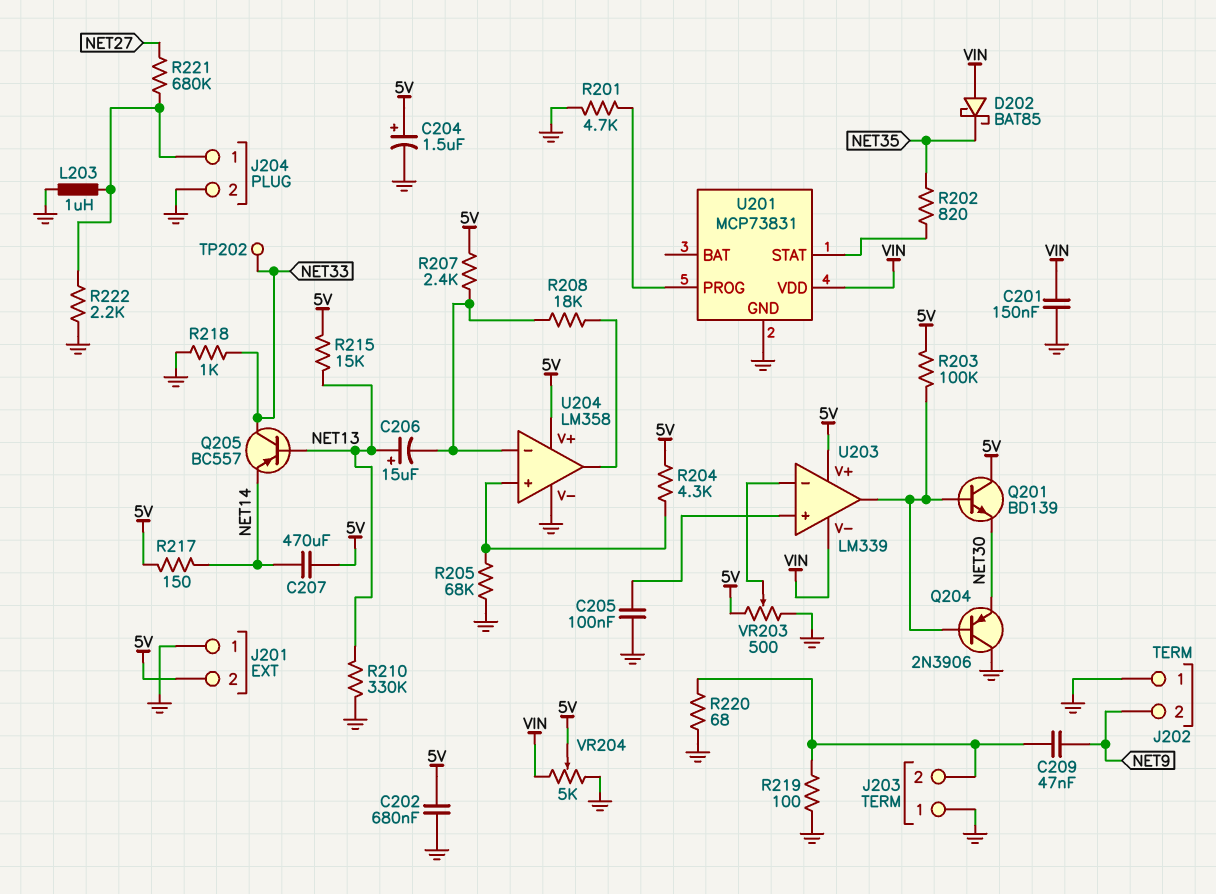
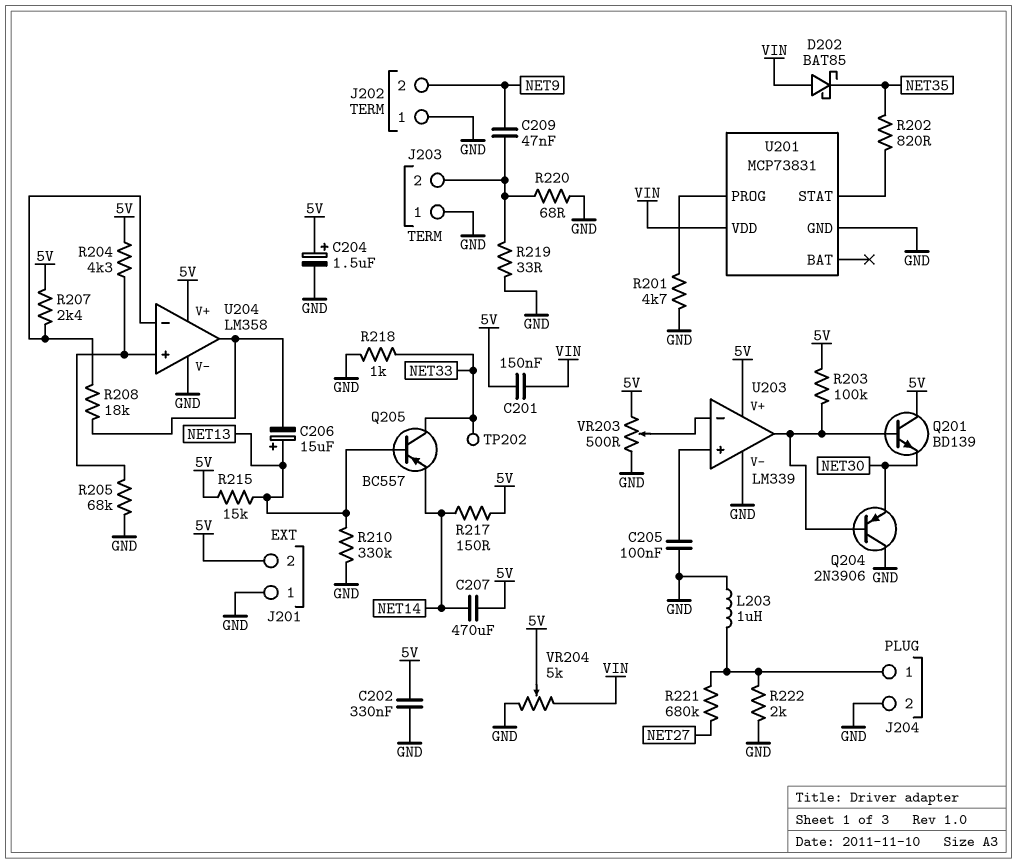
C201: 150nF (GND, VIN) -> 150nF (5V, VIN)
C202: 680nF (5V, GND) -> 330nF (5V, GND)
C206: 15uF (plus NET13, minus U204/in-) -> 15uF (plus NET13, minus U204/out)
R219: 100 (GND, J203/2) -> 33 (GND, J203/2)
R222: 2.2k (GND, J204/1) -> 2k (GND, J204/1)
U203 pin V-: VIN -> GND

